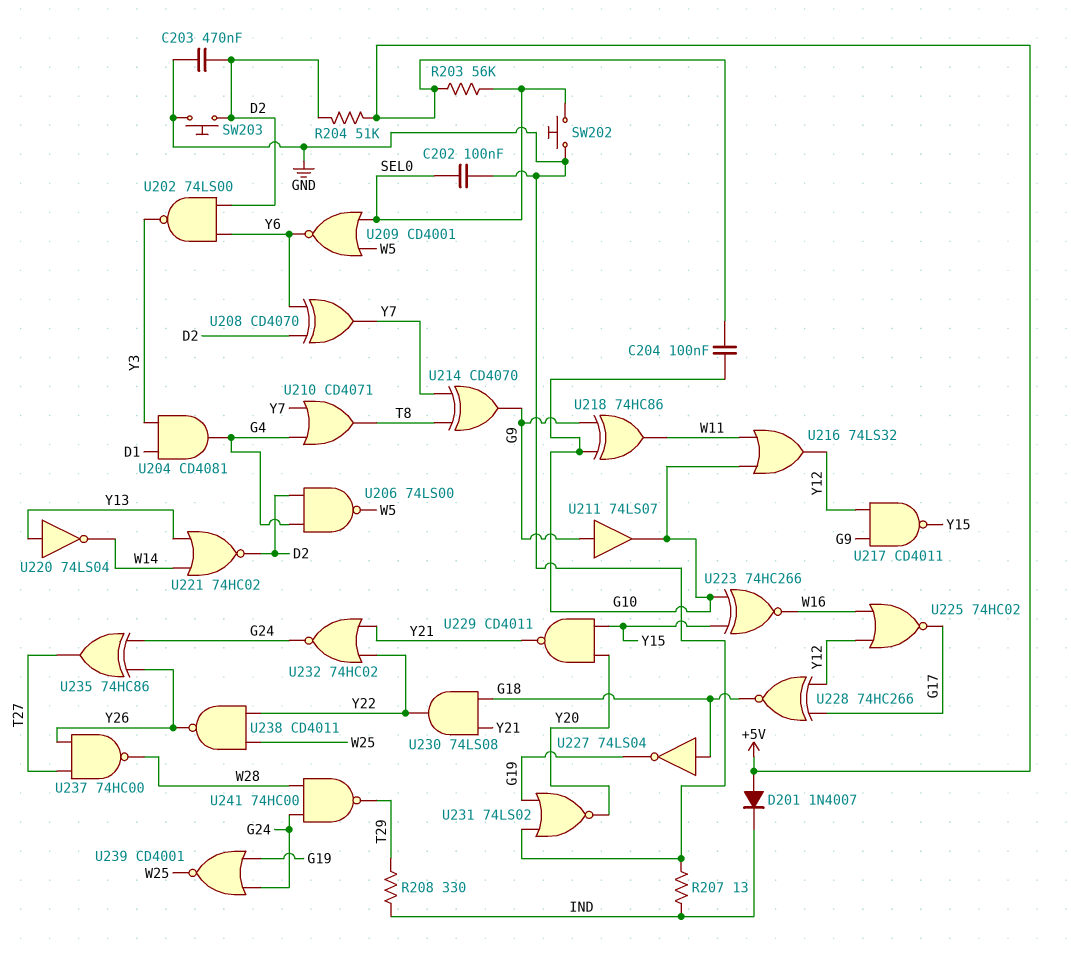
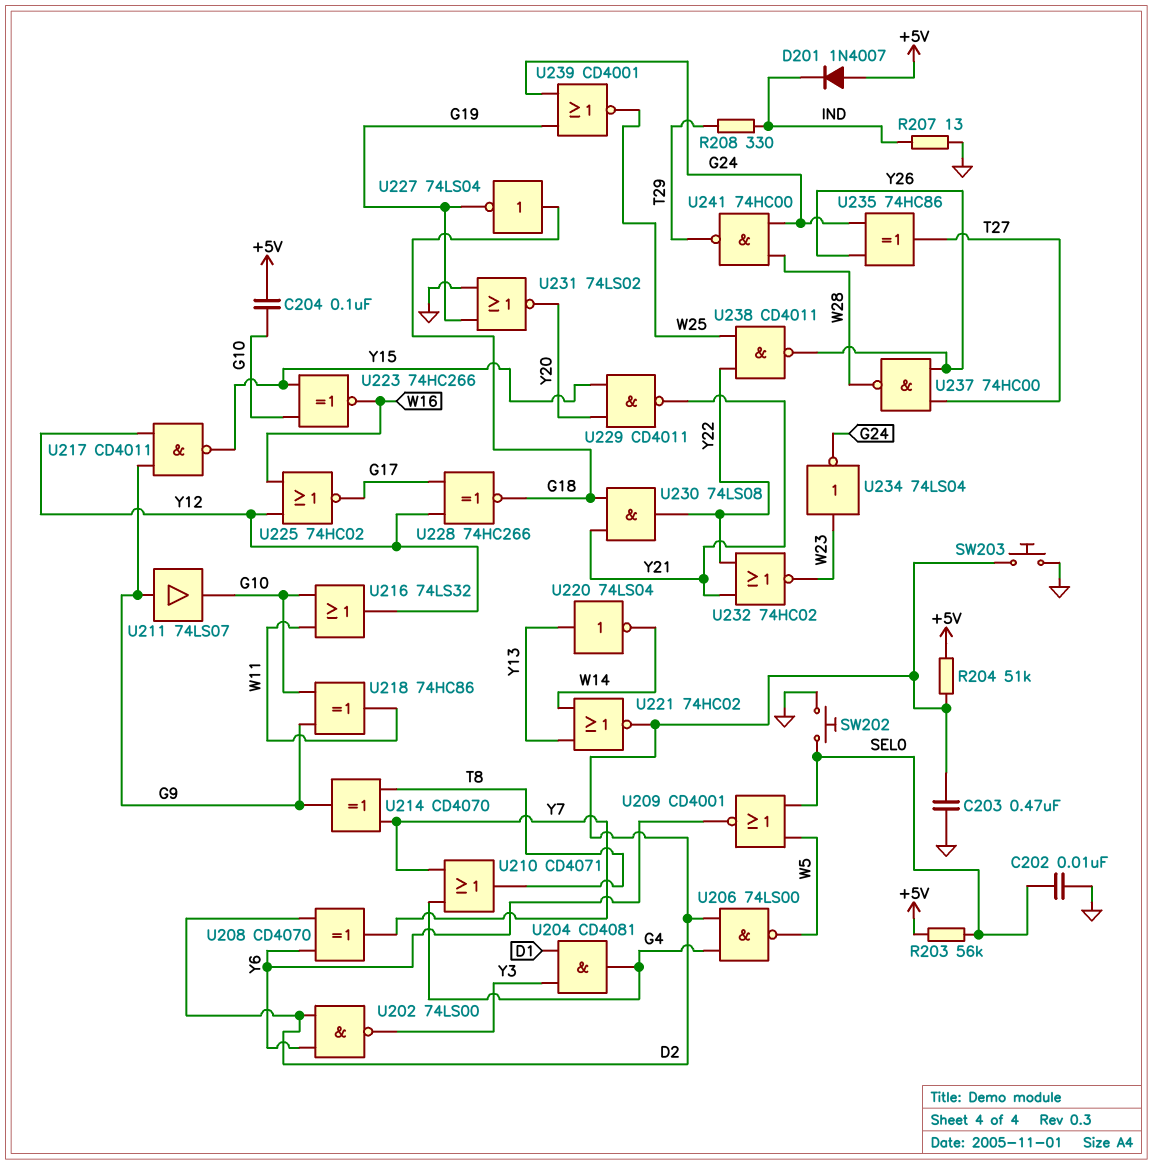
C202: 100nF (GND, SEL0) -> 10nF (GND, SEL0)
U232: NOR 74HC02 (in Y21, in Y22, out G24) -> NOR 74HC02 (in Y21, in Y22, out W23)
U234: none -> NOT 74LS04 (in W23, out G24)

